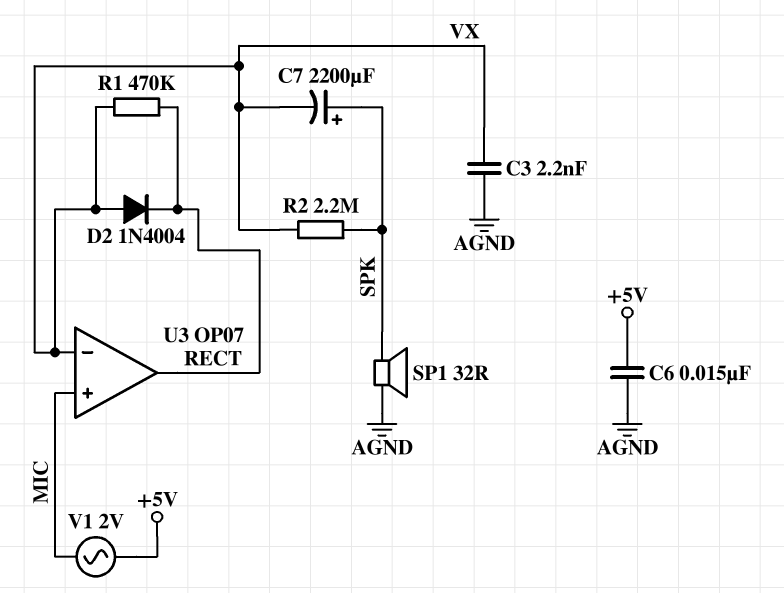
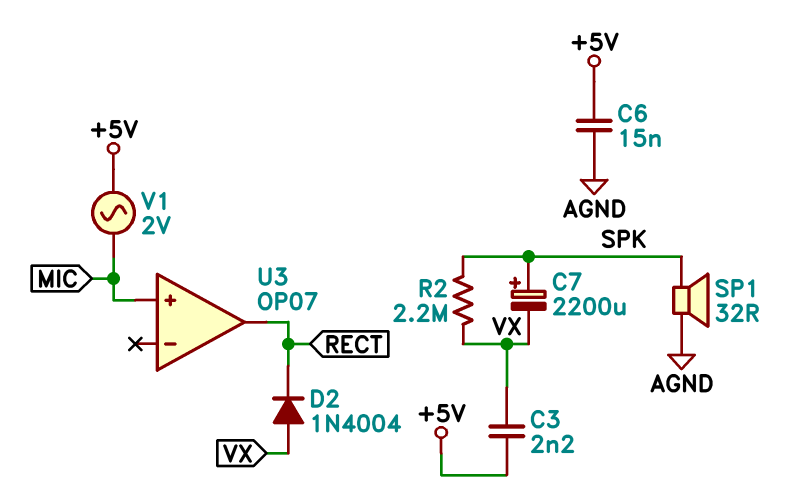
C3: 2.2nF (AGND, VX) -> 2.2nF (+5V, VX)
R1: 470k (RECT, VX) -> none
U3 pin in-: VX -> none

